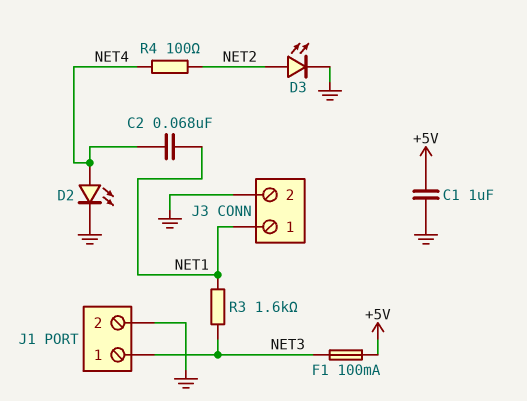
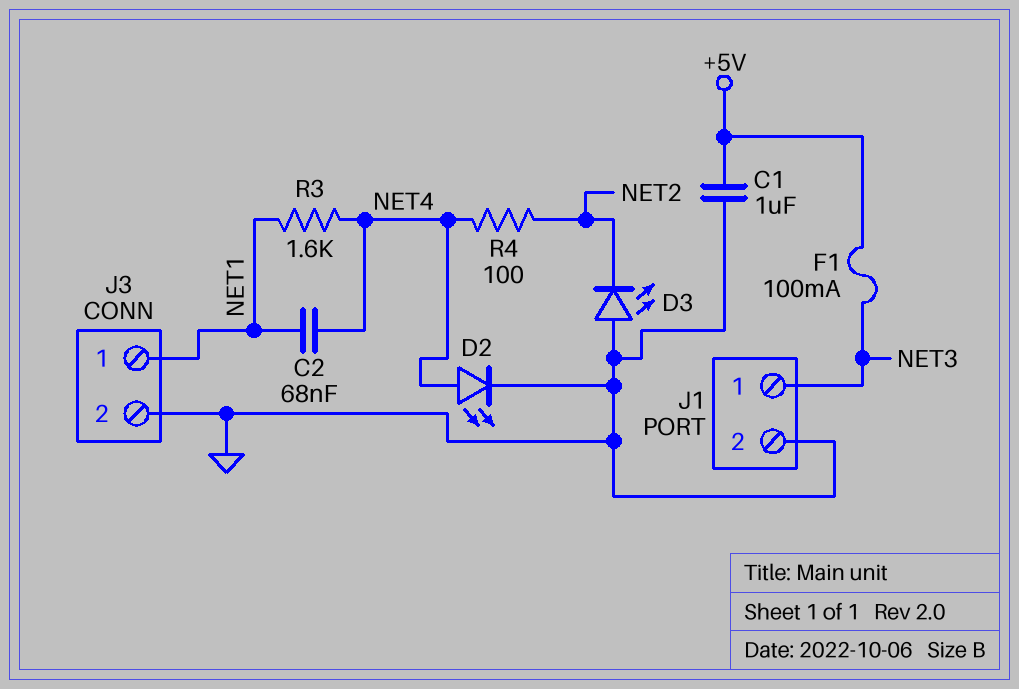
D3: LED (A NET2, K GND) -> LED (A GND, K NET2)
R3: 1.6k (NET1, NET3) -> 1.6k (NET1, NET4)

